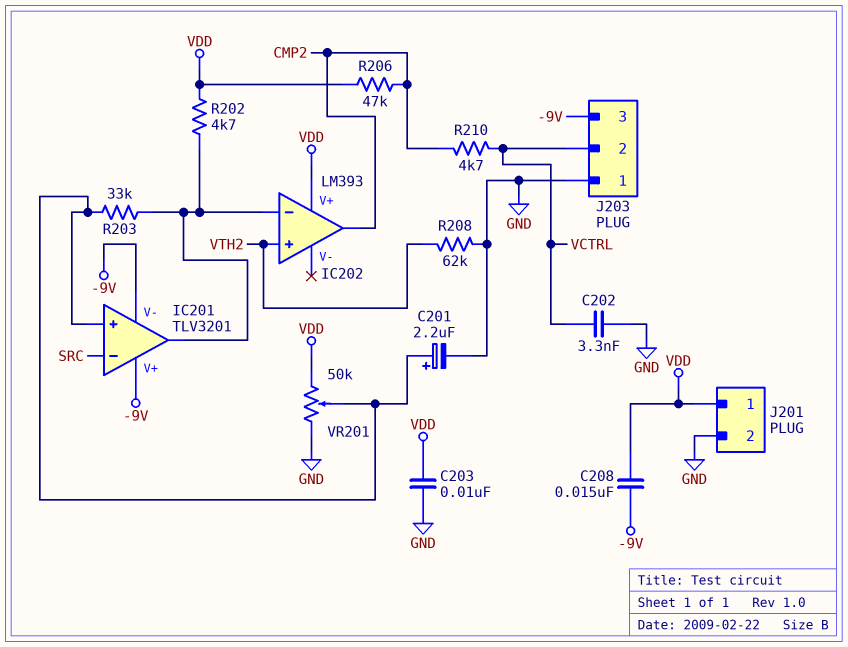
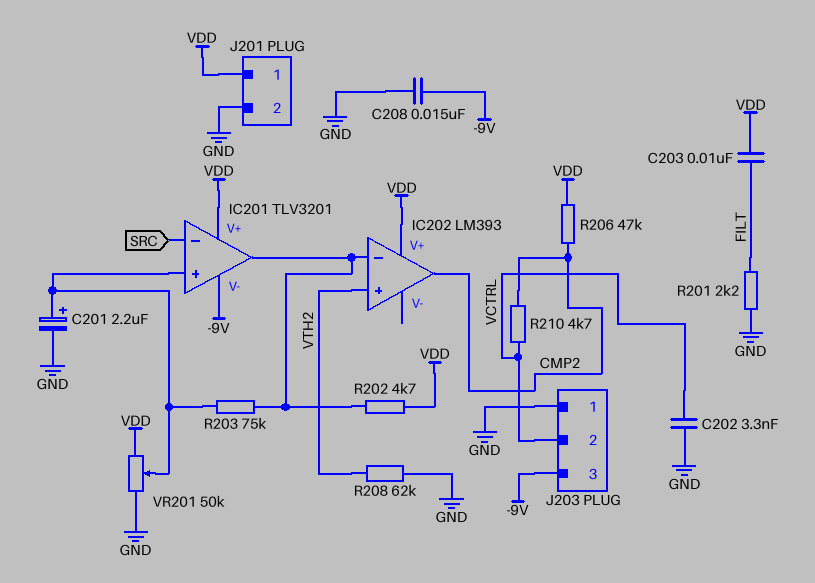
C203: 10nF (GND, VDD) -> 10nF (FILT, VDD)
C208: 15nF (-9V, VDD) -> 15nF (-9V, GND)
IC201 pin V+: -9V -> VDD
R201: none -> 2.2k (FILT, GND)
R203: 33k (IC201/in+, IC201/out) -> 75k (IC201/in+, IC201/out)

